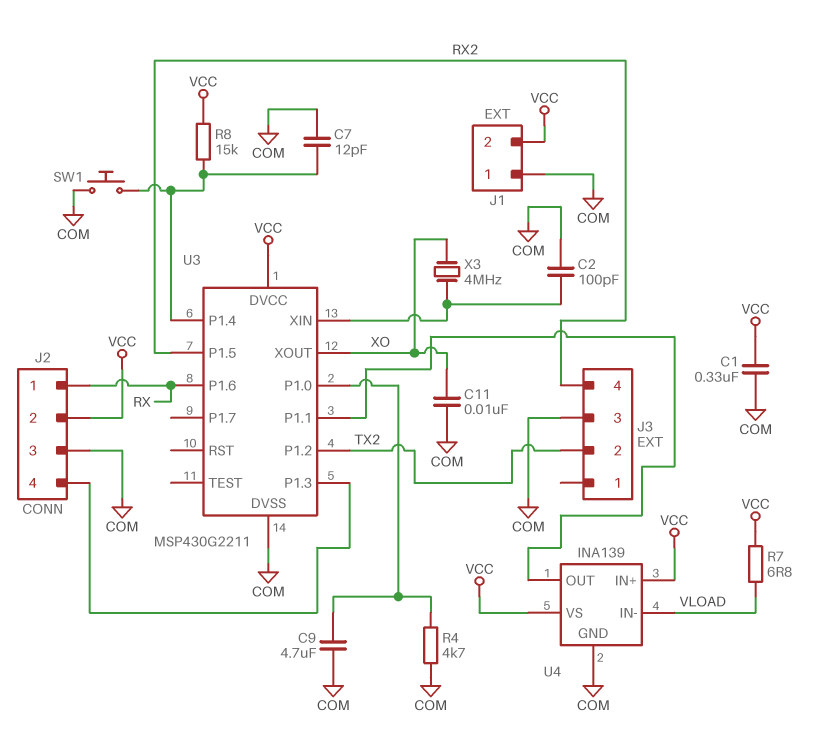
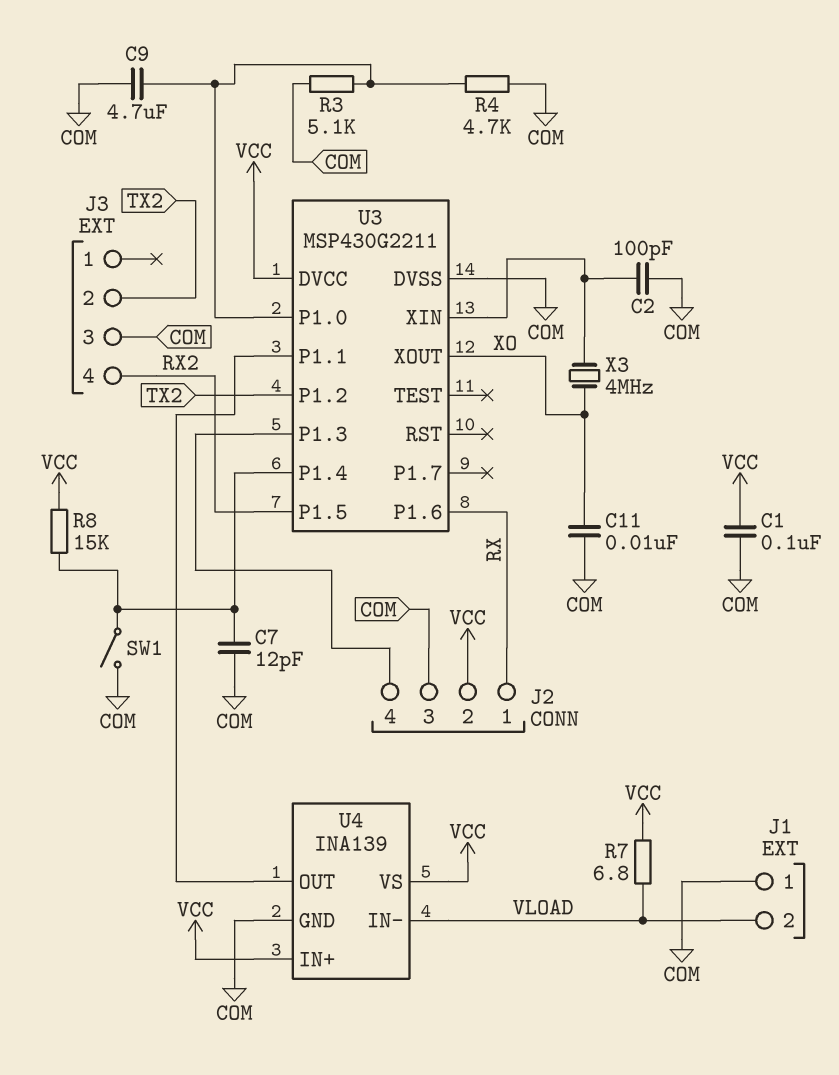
C1: 330nF (COM, VCC) -> 100nF (COM, VCC)
J1 pin 2: VCC -> VLOAD
R3: none -> 5.1k (COM, U3/P1.0)
SW1: button (COM, U3/P1.4) -> switch (COM, U3/P1.4)

